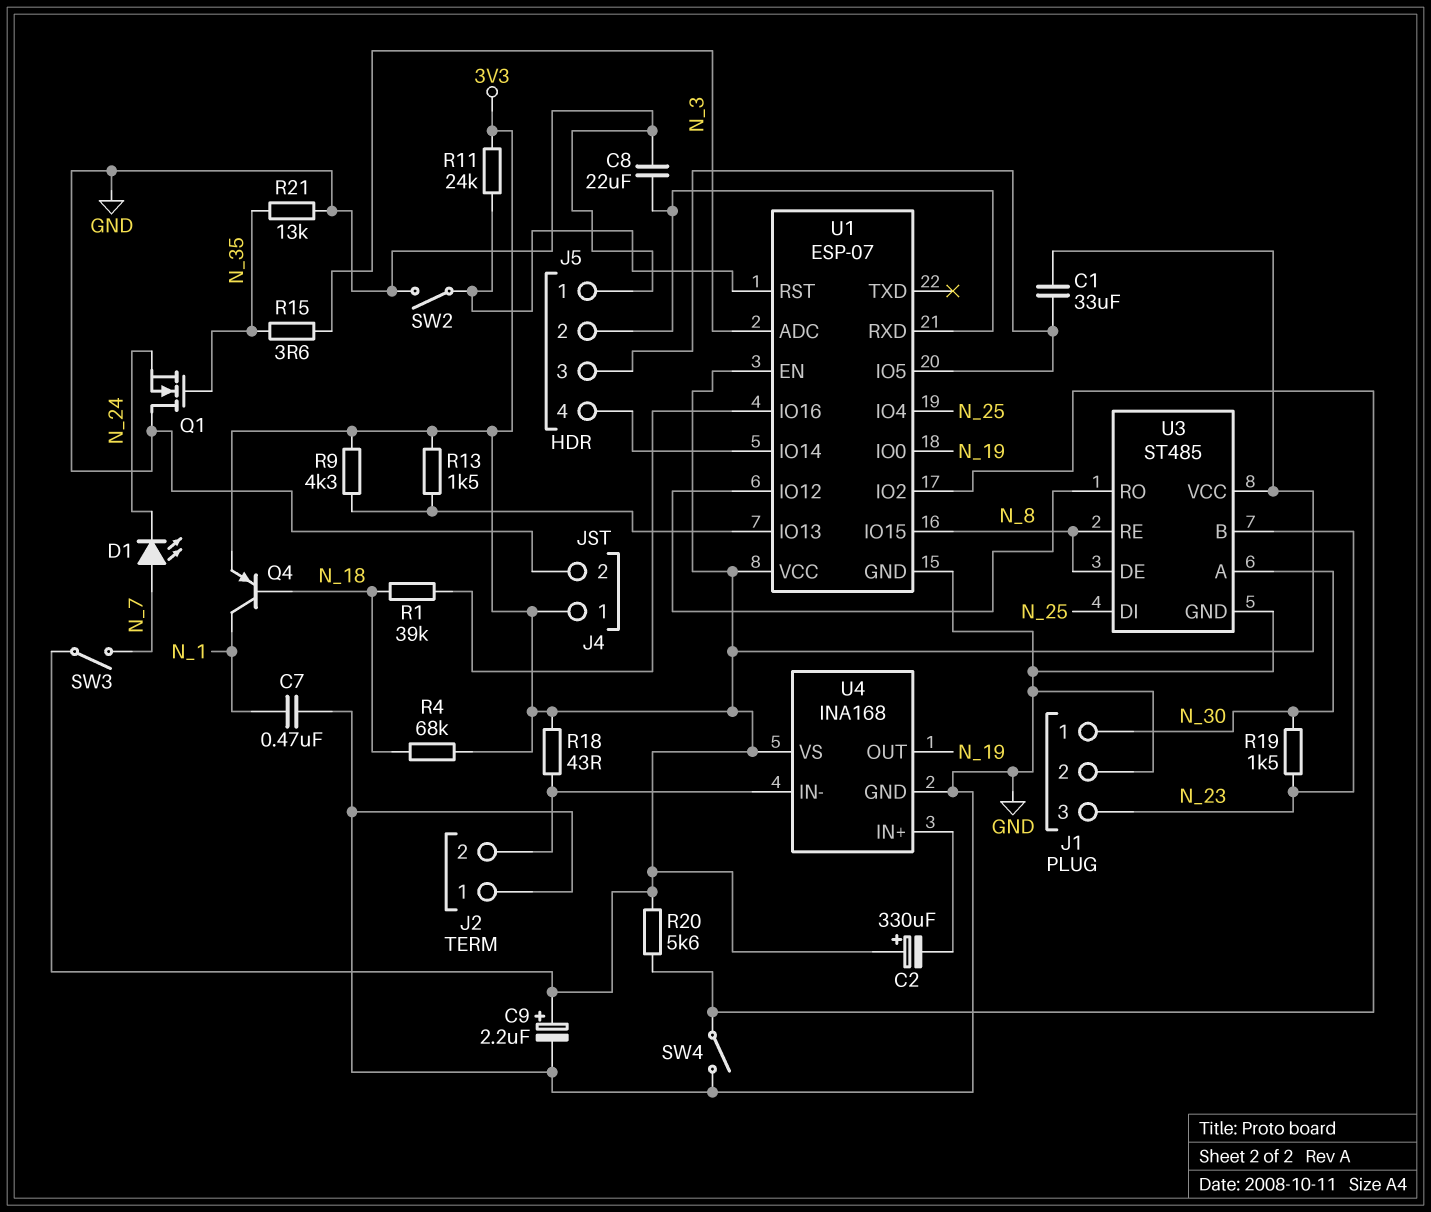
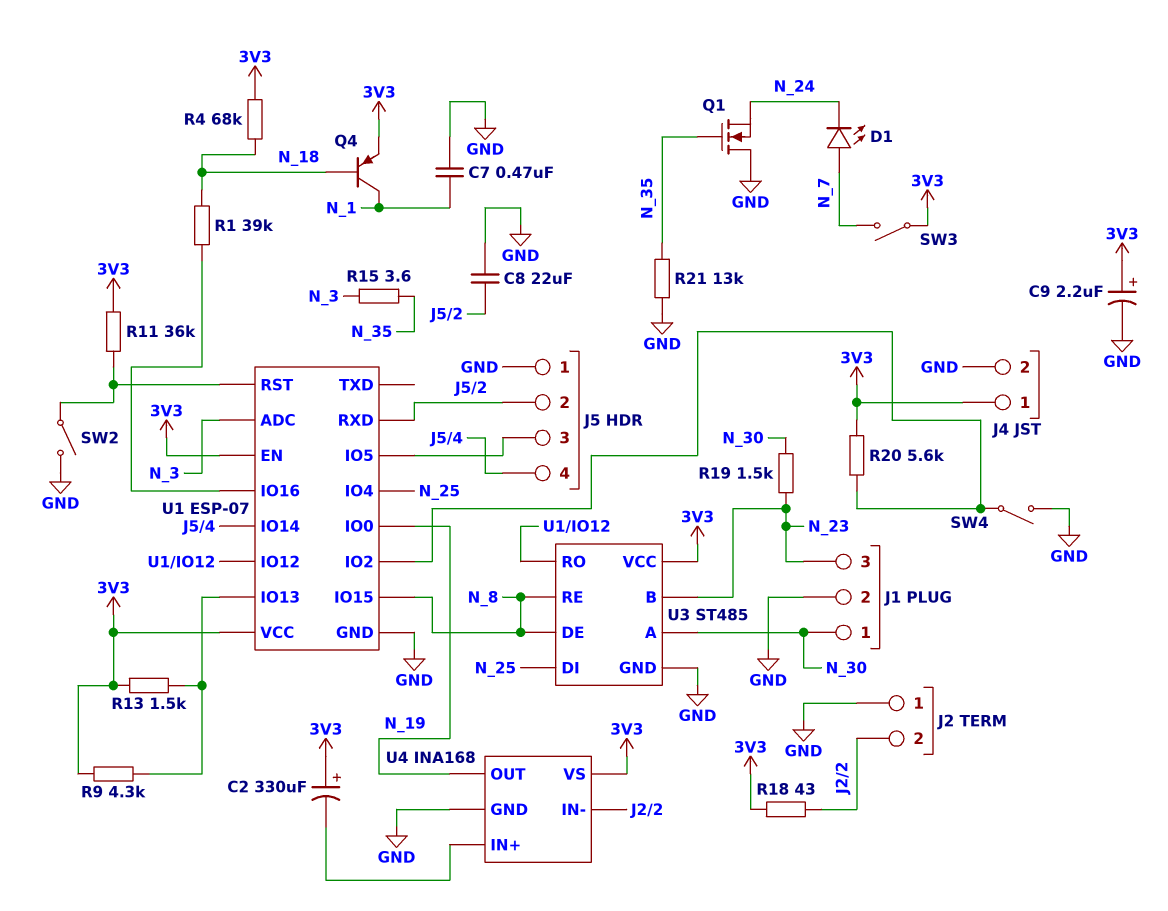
C1: 33uF (3V3, J5/3) -> none
R11: 24k (3V3, U1/RST) -> 36k (3V3, U1/RST)

